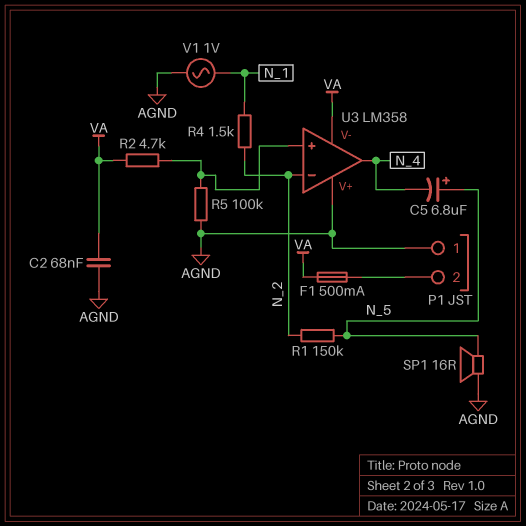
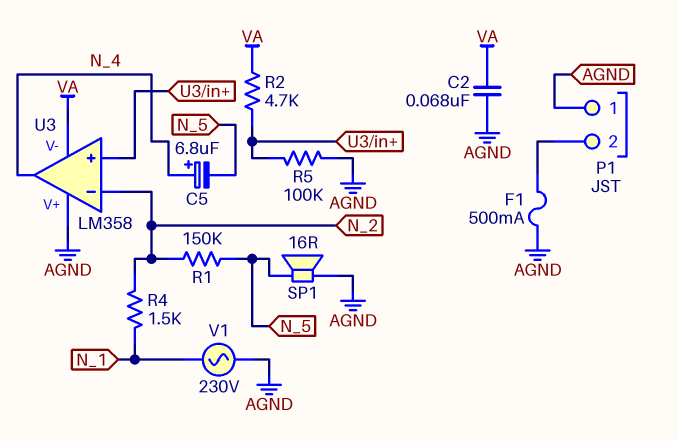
C5: 6.8uF (plus N_5, minus N_4) -> 6.8uF (plus N_4, minus N_5)
F1: 500mA (P1/2, VA) -> 500mA (AGND, P1/2)
V1: AC 1V (AGND, N_1) -> AC 230V (AGND, N_1)

